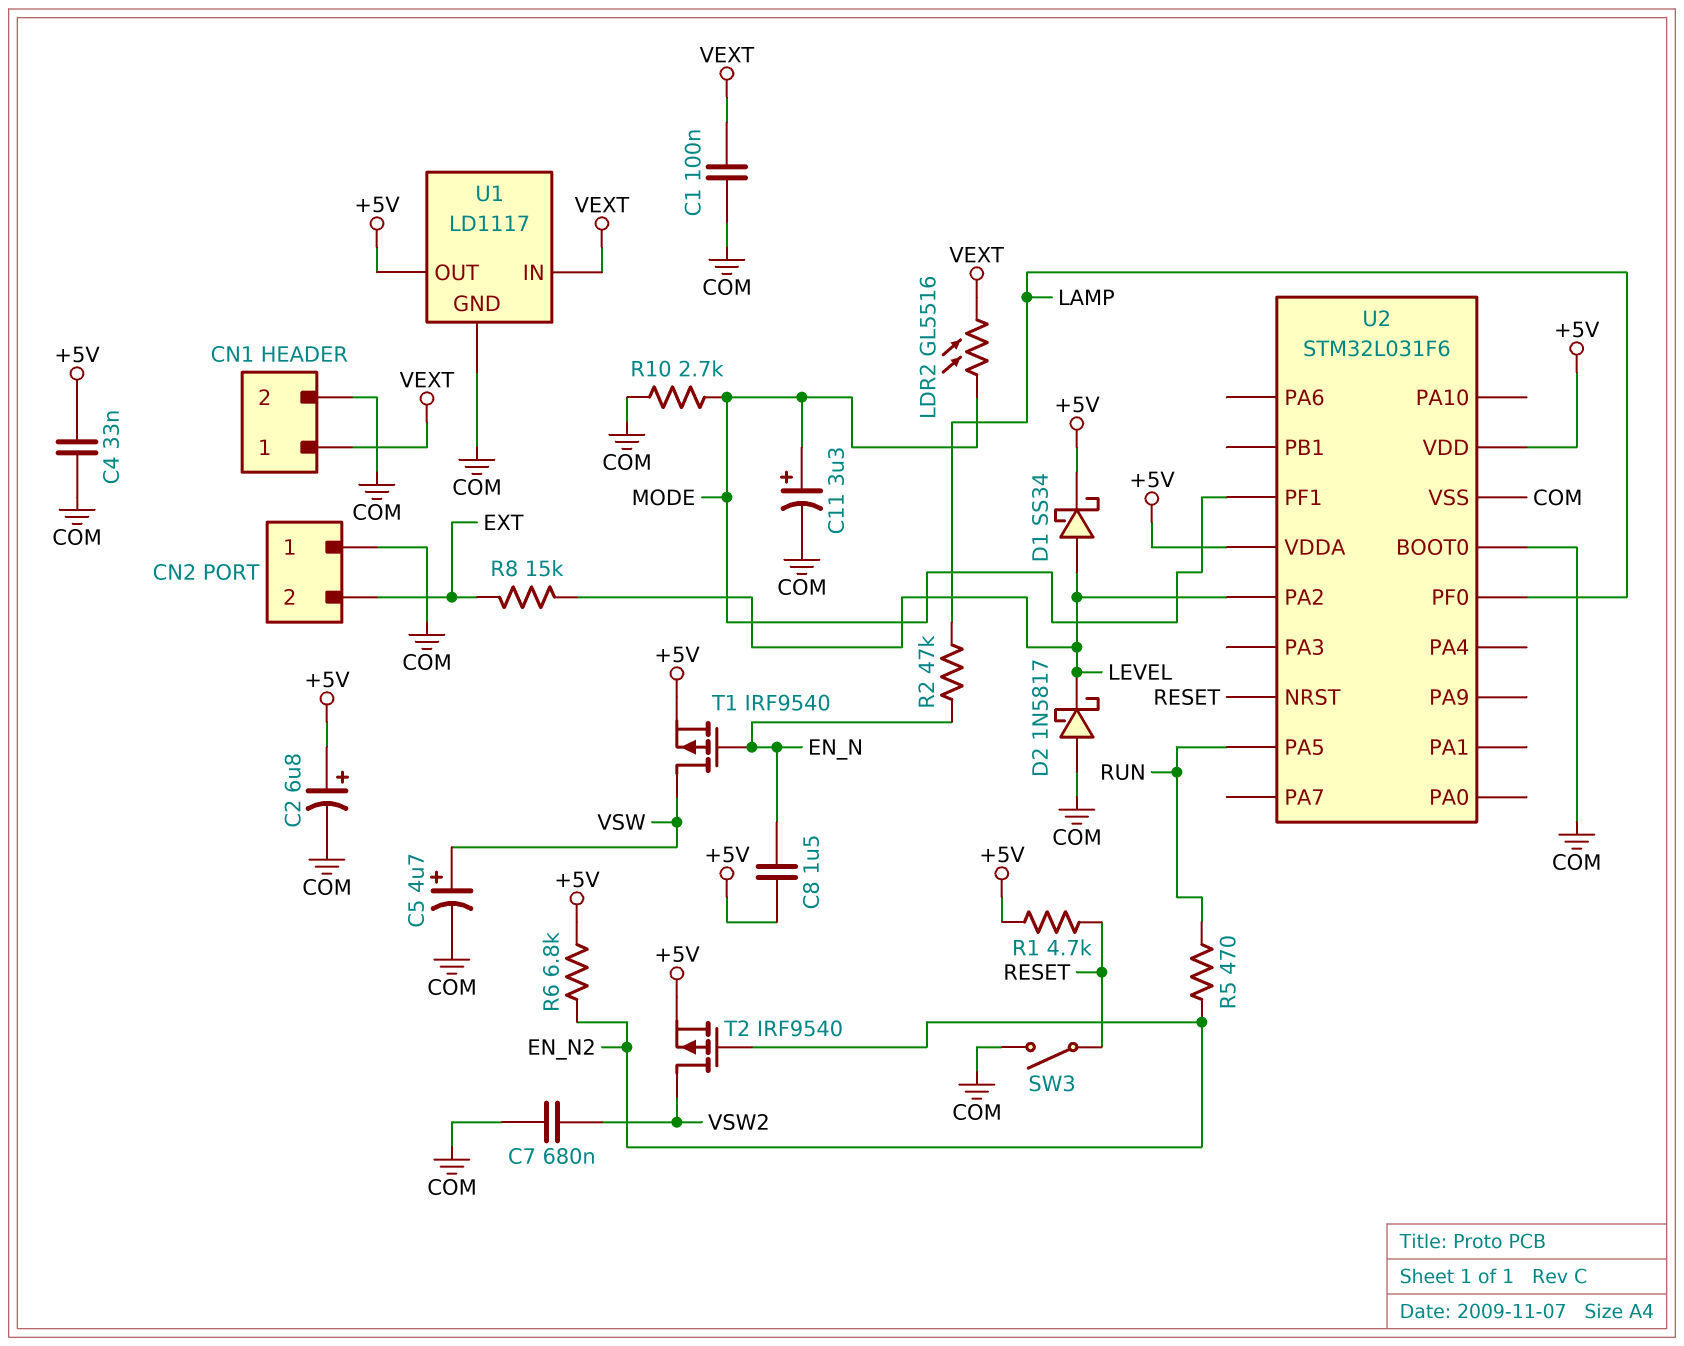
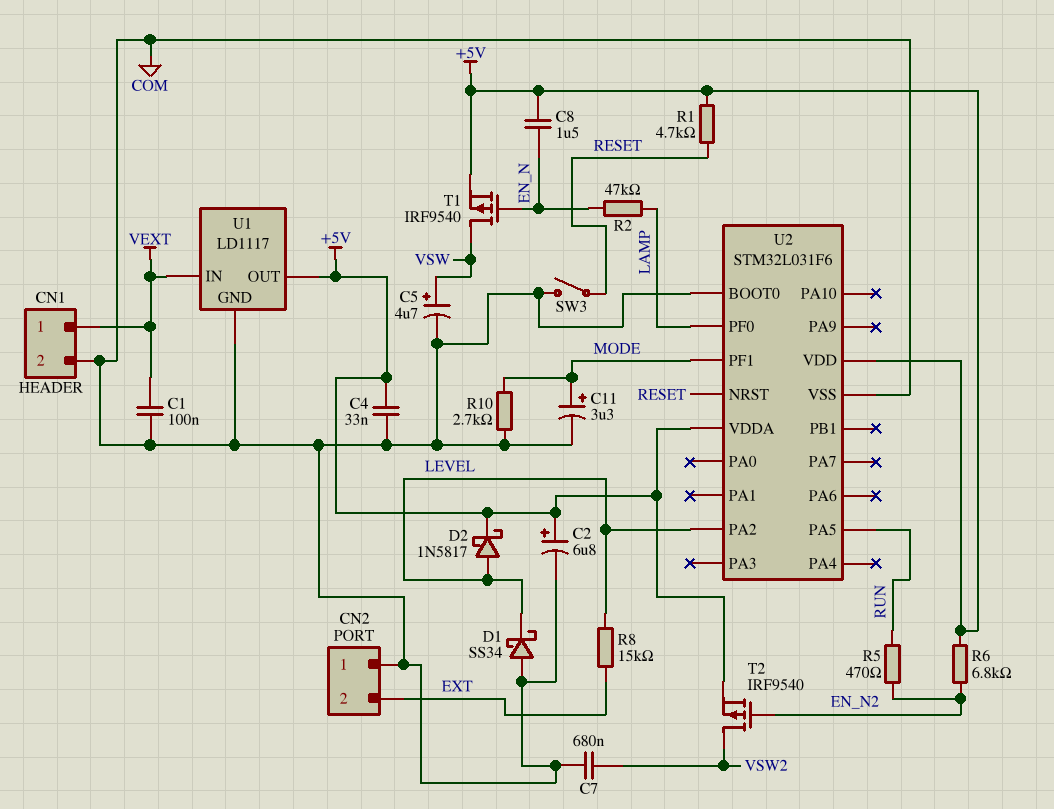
D1: schottky SS34 (A LEVEL, K +5V) -> schottky SS34 (A COM, K LEVEL)
D2: schottky 1N5817 (A COM, K LEVEL) -> schottky 1N5817 (A LEVEL, K +5V)
LDR2: GL5516 (MODE, VEXT) -> none

